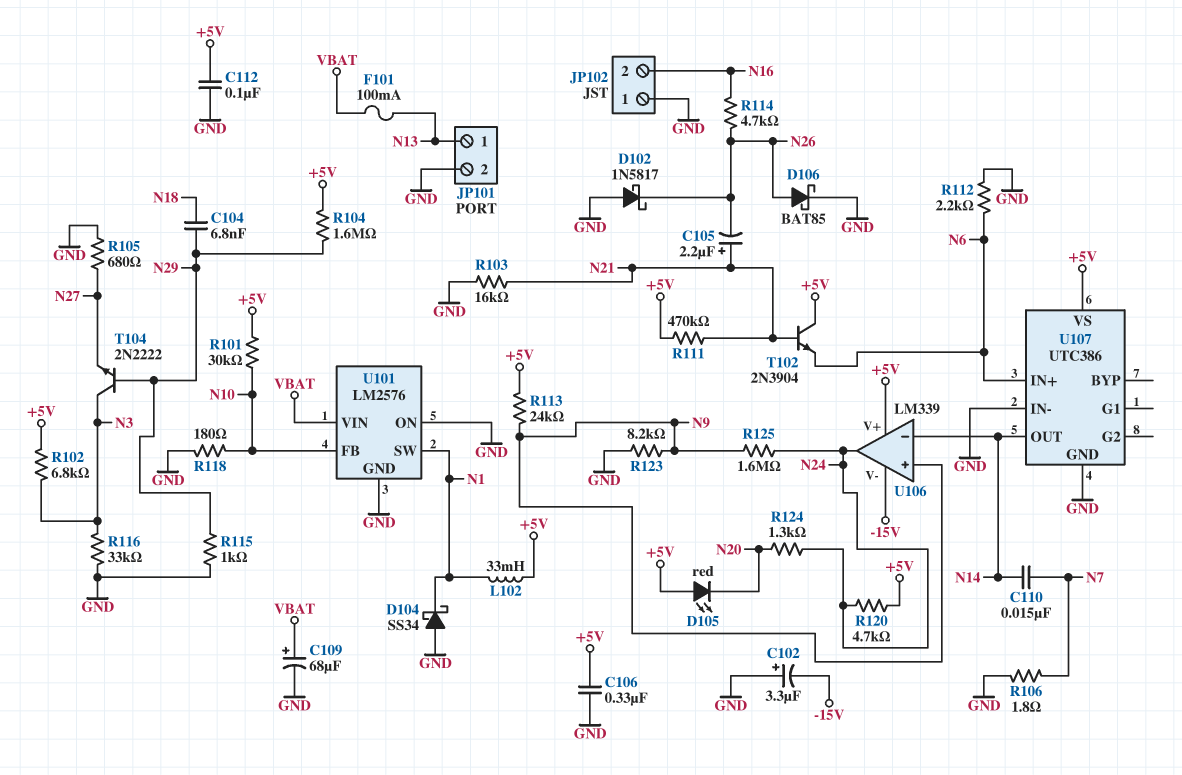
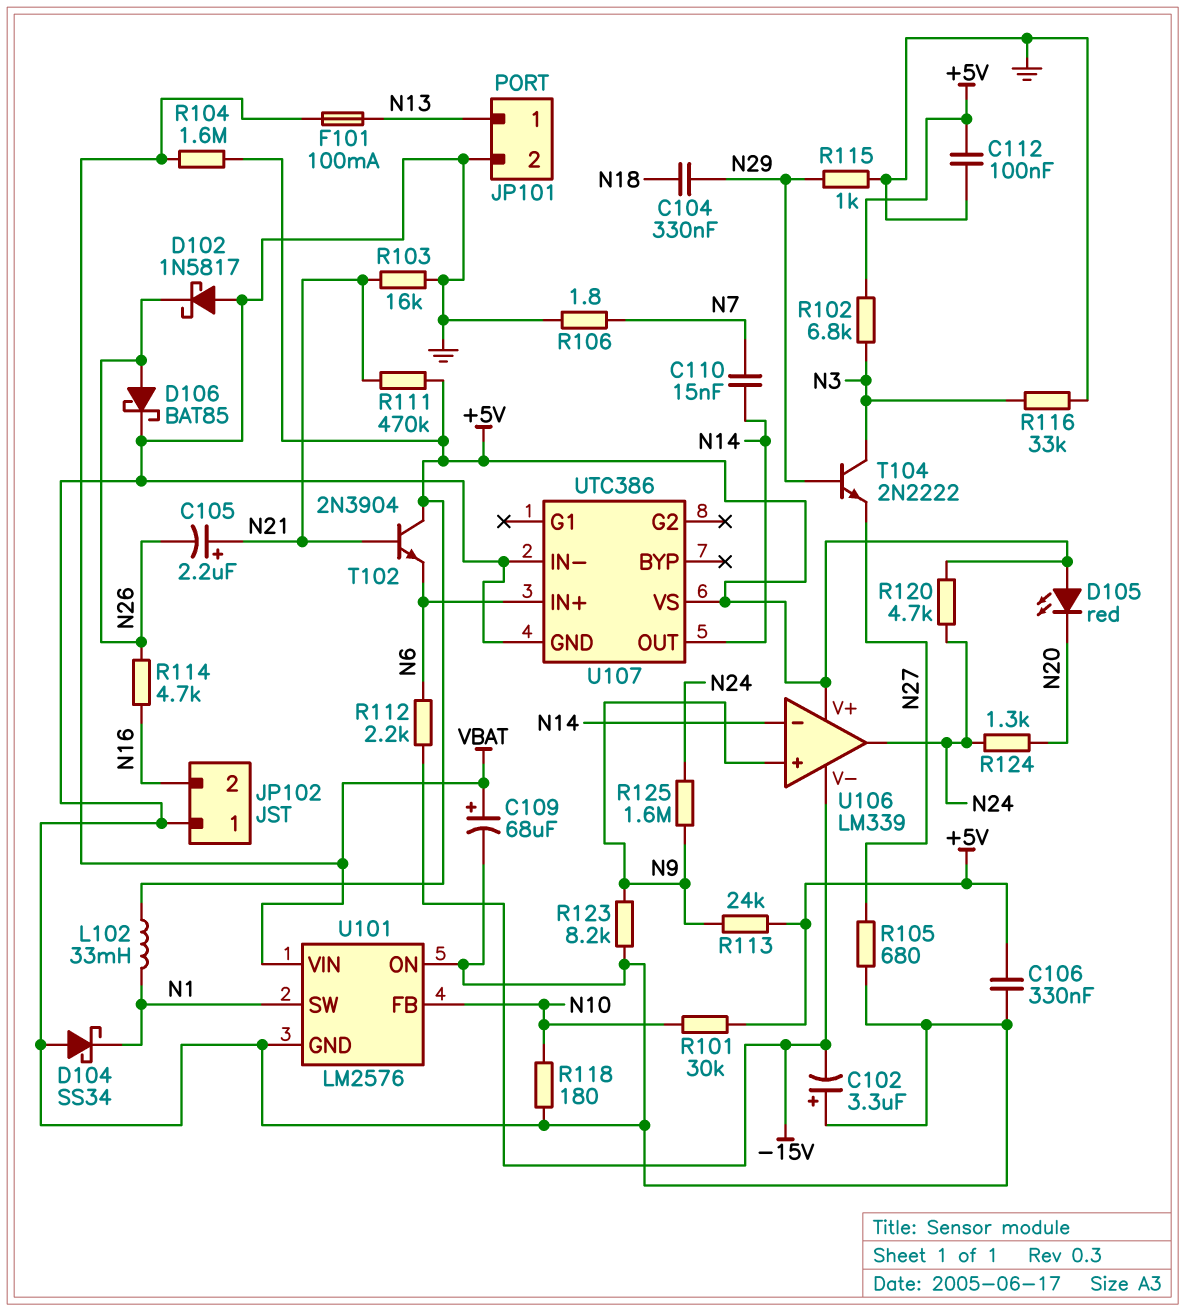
C104: 6.8nF (N18, N29) -> 330nF (N18, N29)
R104: 1.6M (+5V, N29) -> 1.6M (+5V, VBAT)
R112: 2.2k (GND, N6) -> 2.2k (-15V, N6)

